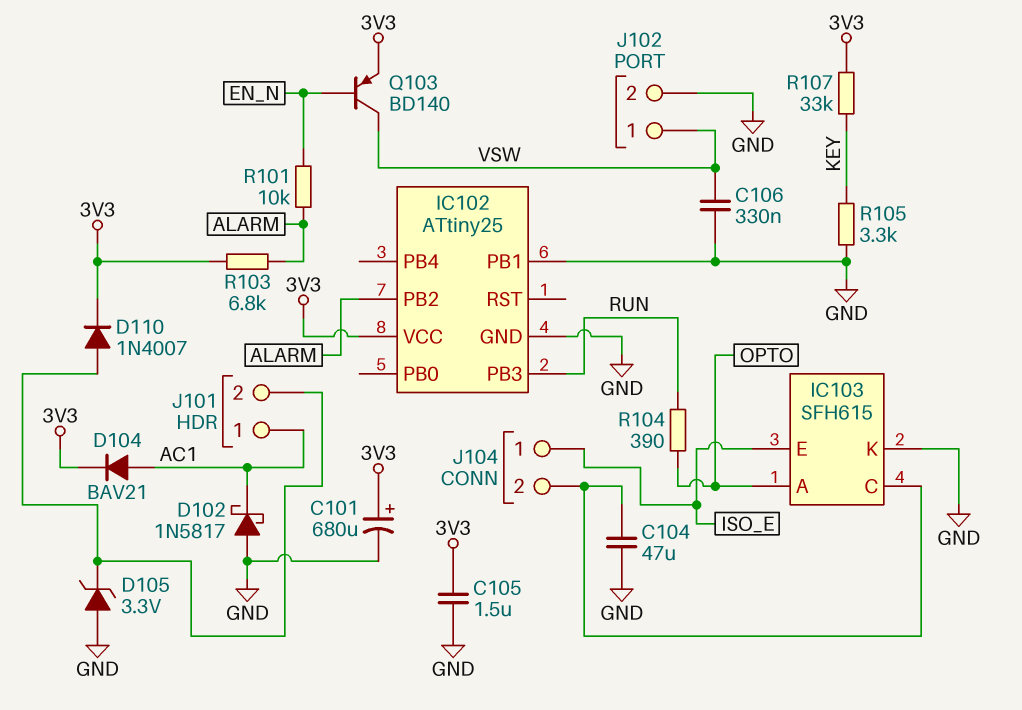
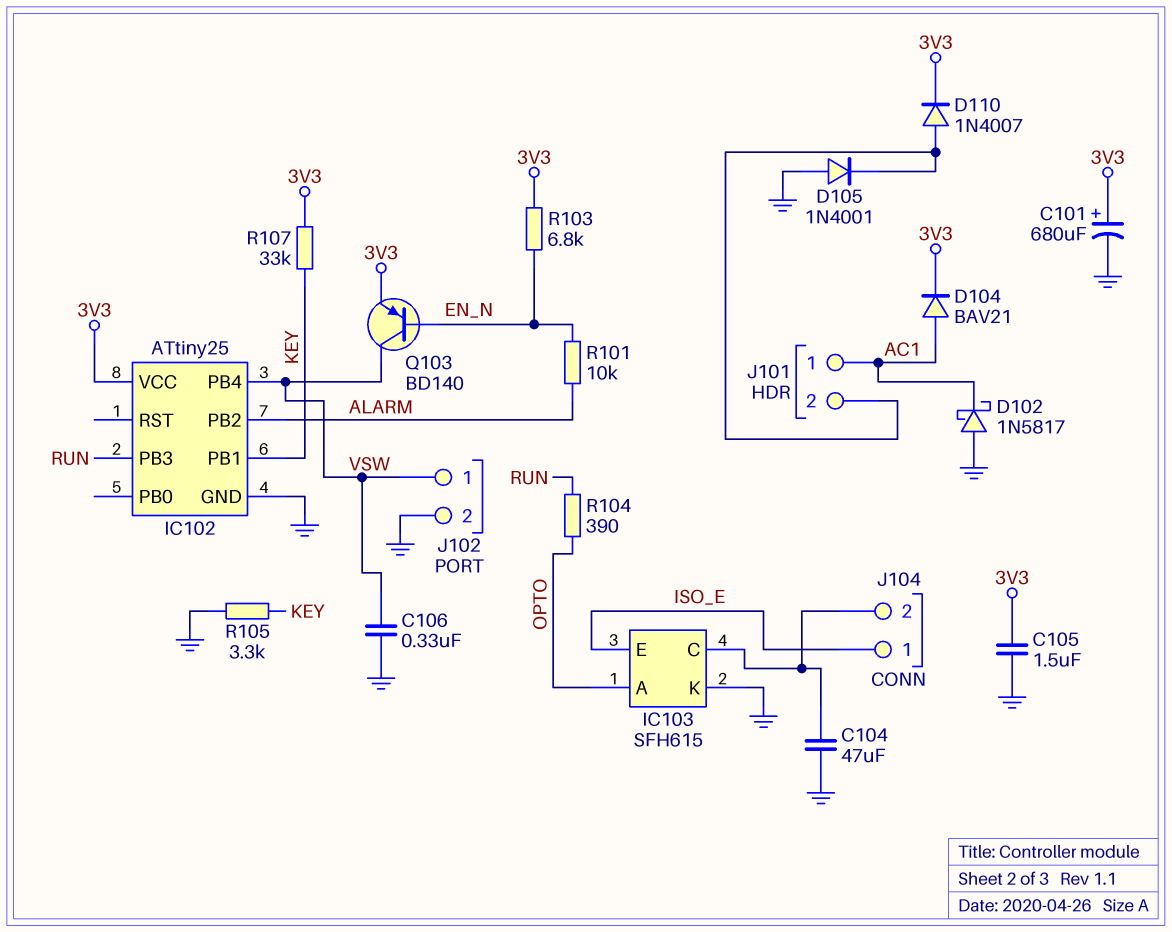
D105: zener 3.3V (A GND, K J101/2) -> diode 1N4001 (A GND, K J101/2)
IC102 pin PB1: GND -> KEY
IC102 pin PB4: none -> VSW
R103: 6.8k (3V3, ALARM) -> 6.8k (3V3, EN_N)

